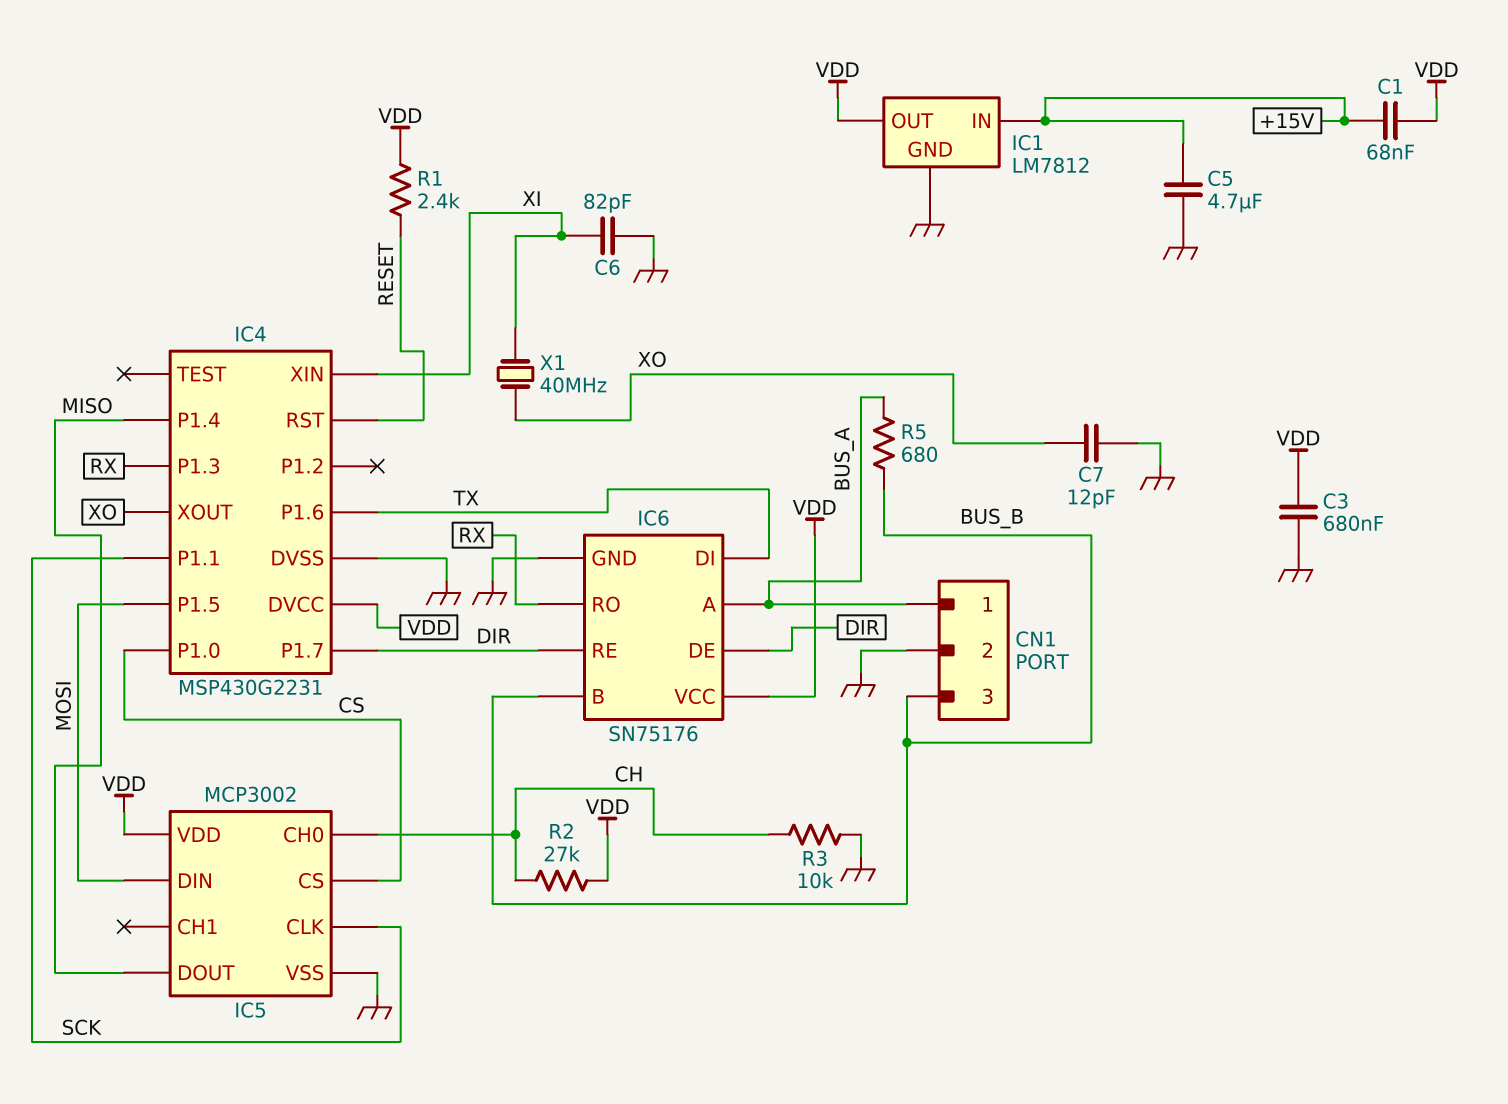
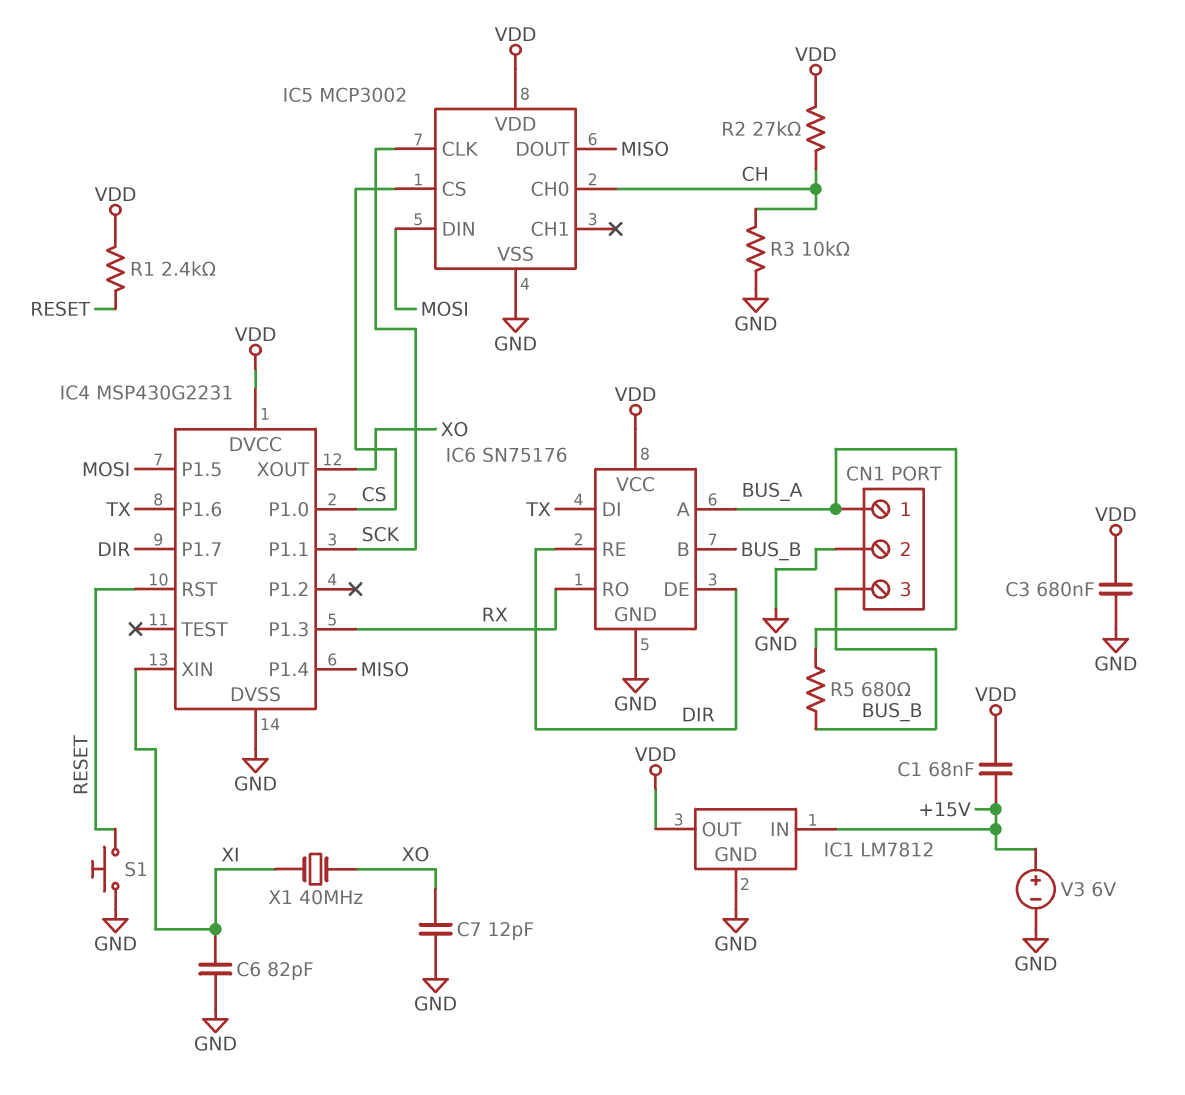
C5: 4.7uF (+15V, GND) -> none
S1: none -> button (GND, RESET)
V3: none -> 6V (plus +15V, minus GND)

